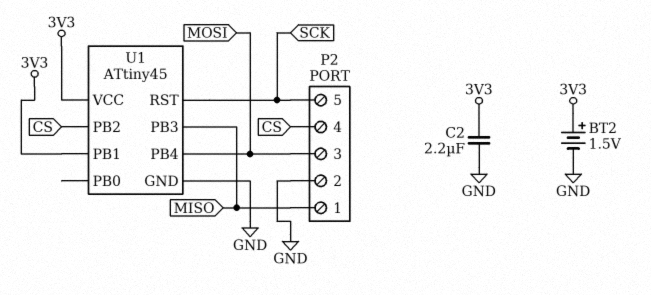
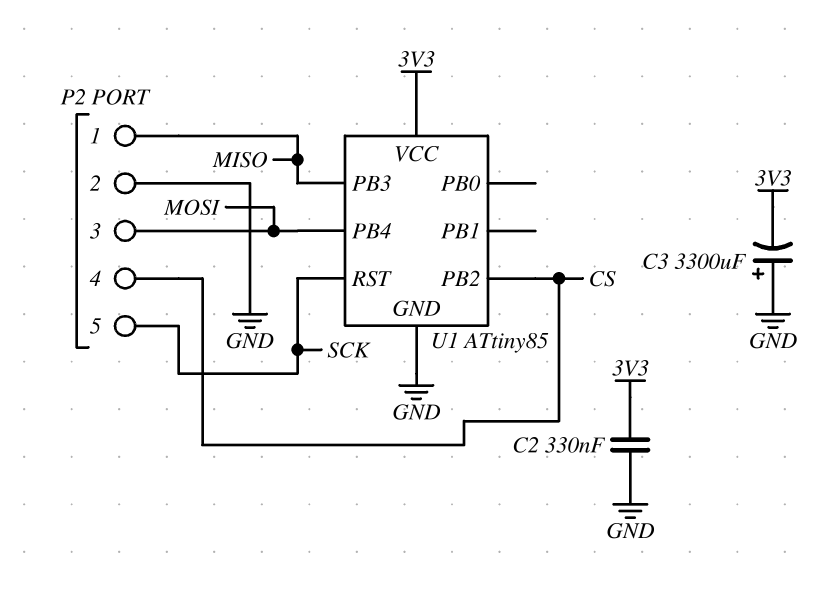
BT2: 1.5V (plus 3V3, minus GND) -> none
C2: 2.2uF (3V3, GND) -> 330nF (3V3, GND)
C3: none -> 3300uF (plus GND, minus 3V3)
U1: ATtiny45 -> ATtiny85
U1 pin PB1: 3V3 -> none

